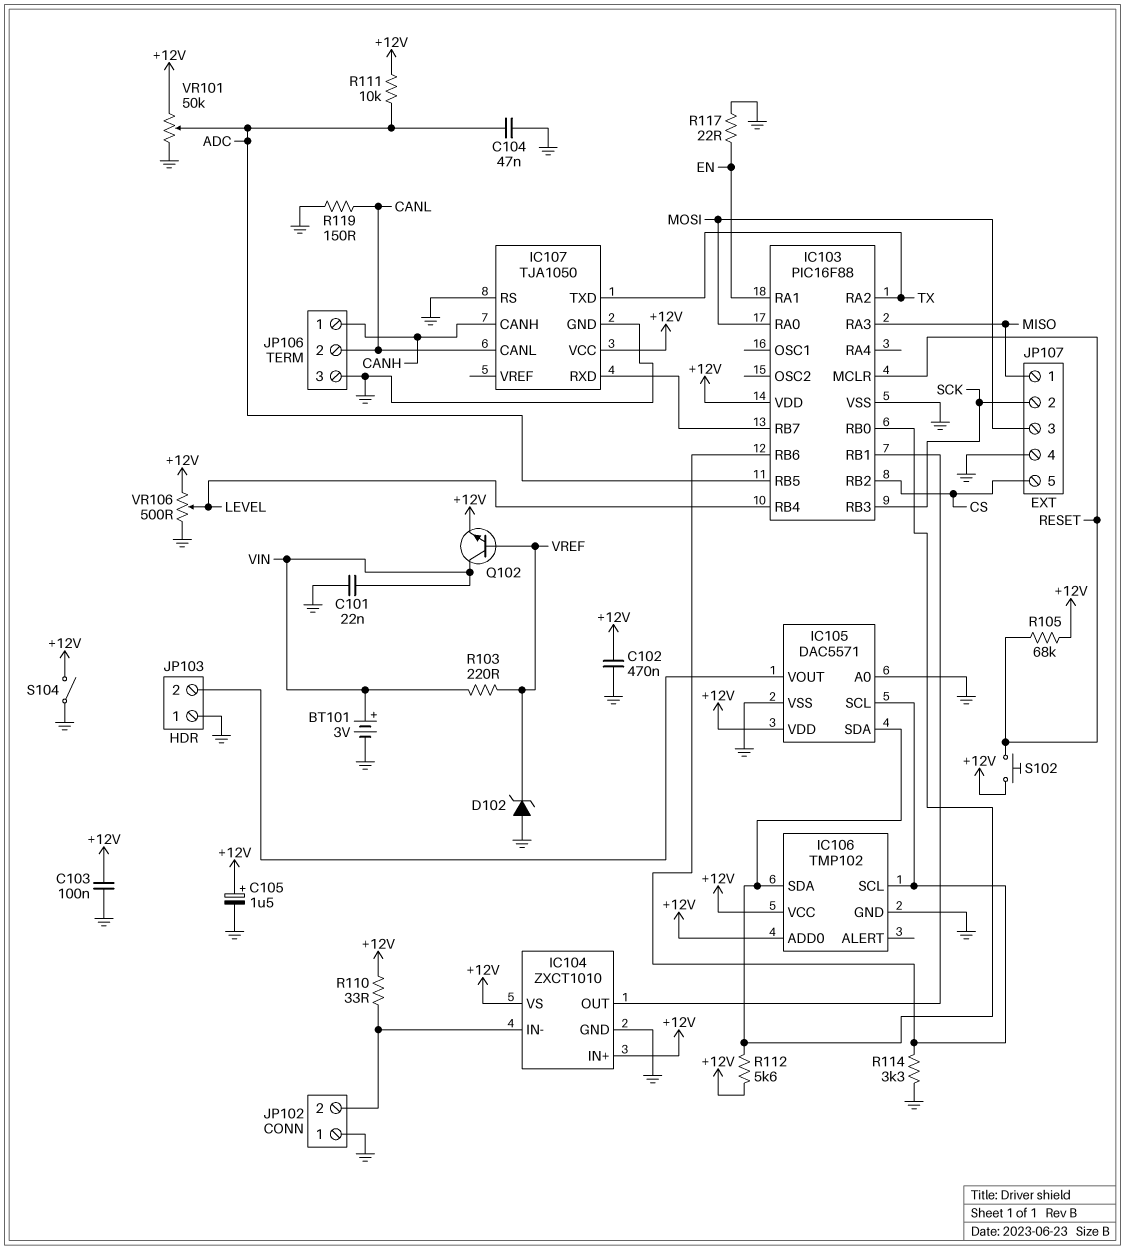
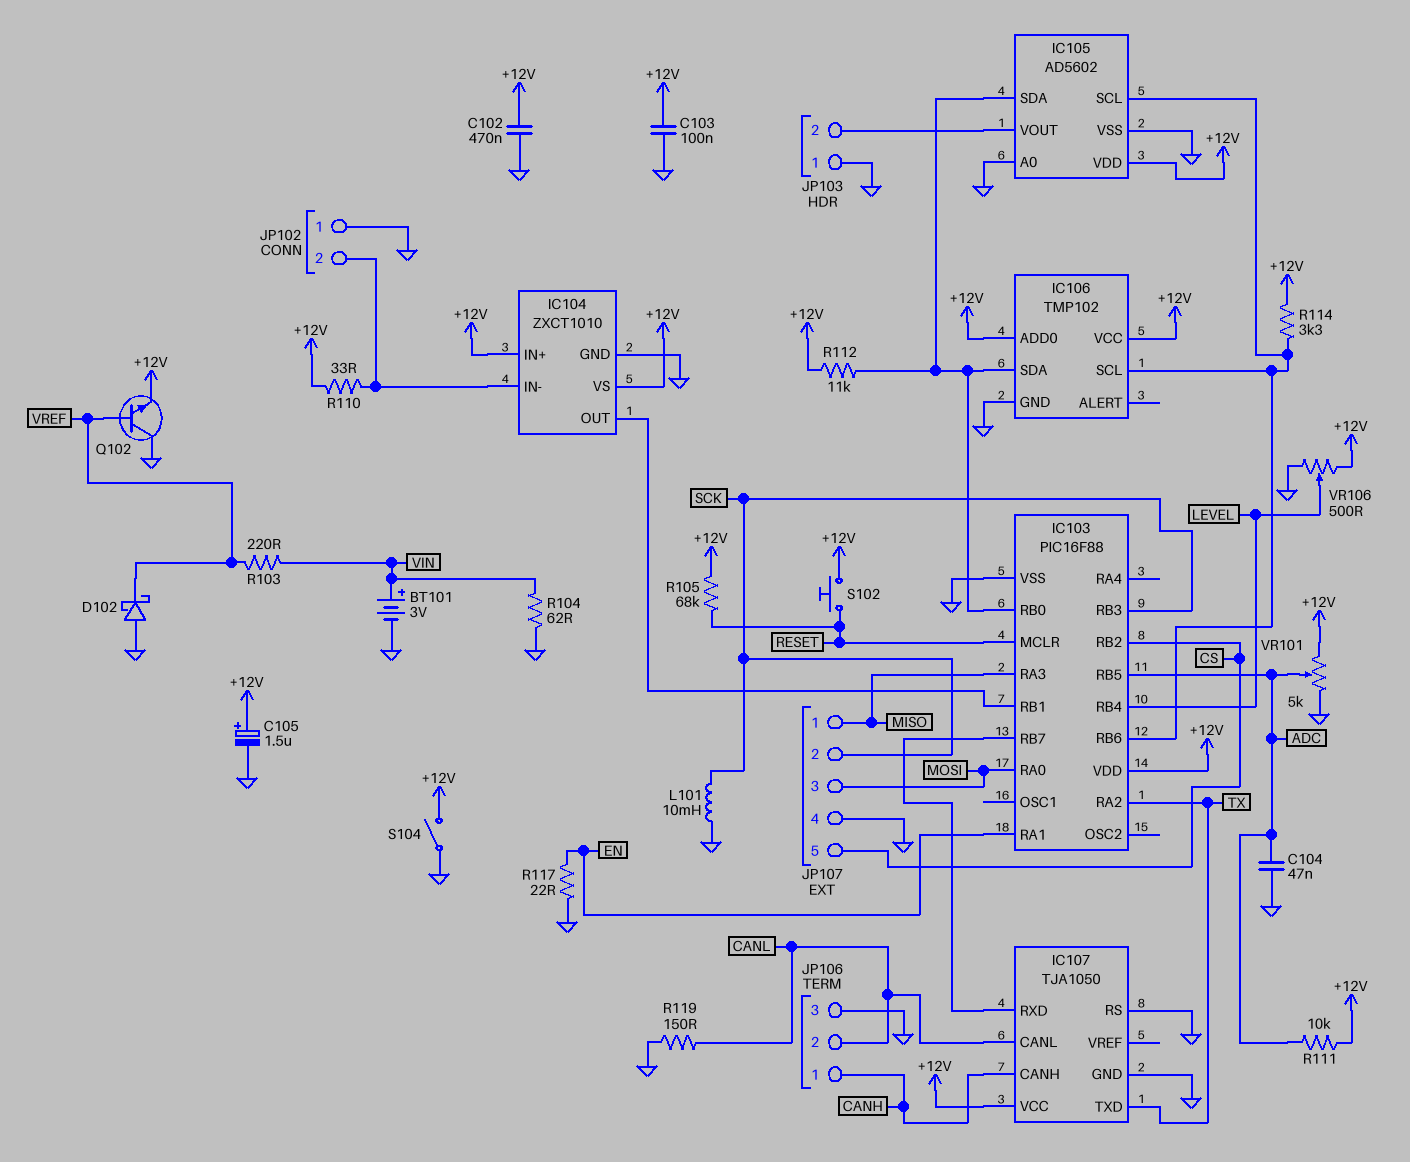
C101: 22nF (GND, VIN) -> none
D102: zener (A GND, K VREF) -> schottky (A GND, K VREF)
IC105: DAC5571 -> AD5602
L101: none -> 10mH (GND, SCK)
Q102: NPN (B VREF, C VIN, E +12V) -> NPN (B VREF, C GND, E +12V)
R104: none -> 62 (GND, VIN)
R112: 5.6k (+12V, IC103/RB0) -> 11k (+12V, IC103/RB0)
R114: 3.3k (GND, IC103/RB6) -> 3.3k (+12V, IC103/RB6)
VR101: 50k (+12V, GND, wiper ADC) -> 5k (+12V, GND, wiper ADC)

